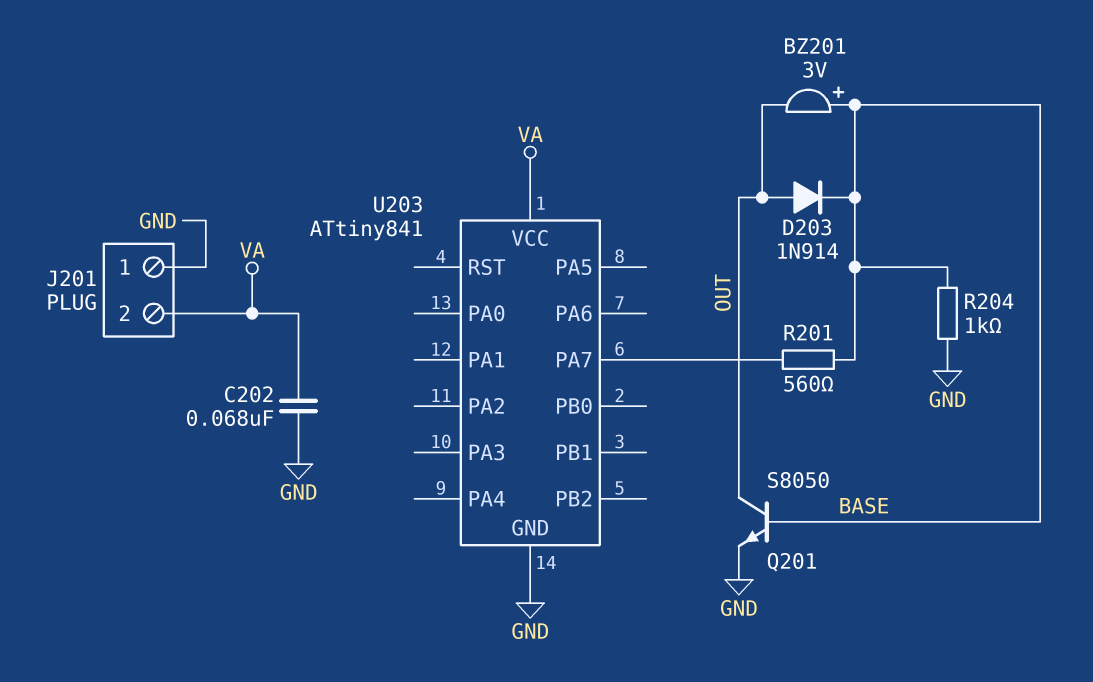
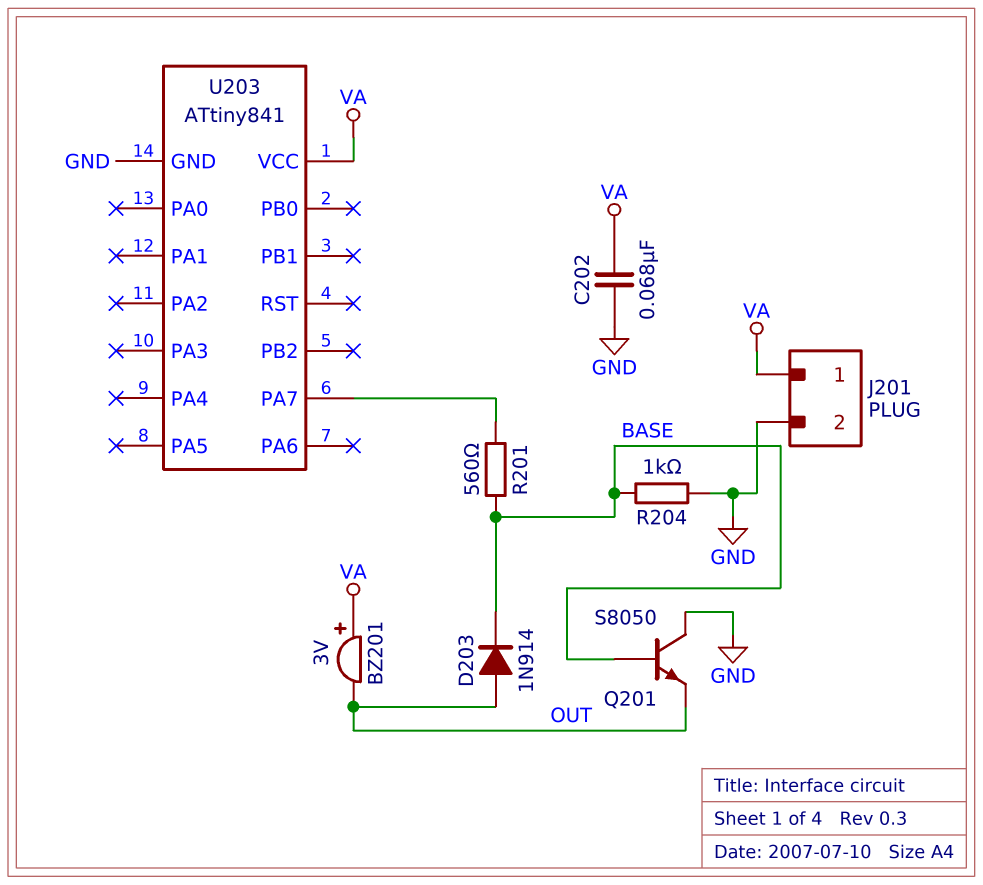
BZ201: buzzer 3V (plus BASE, minus OUT) -> buzzer 3V (plus VA, minus OUT)
J201 pin 1: GND -> VA
J201 pin 2: VA -> GND
Q201: NPN S8050 (B BASE, C OUT, E GND) -> NPN S8050 (B BASE, C GND, E OUT)

